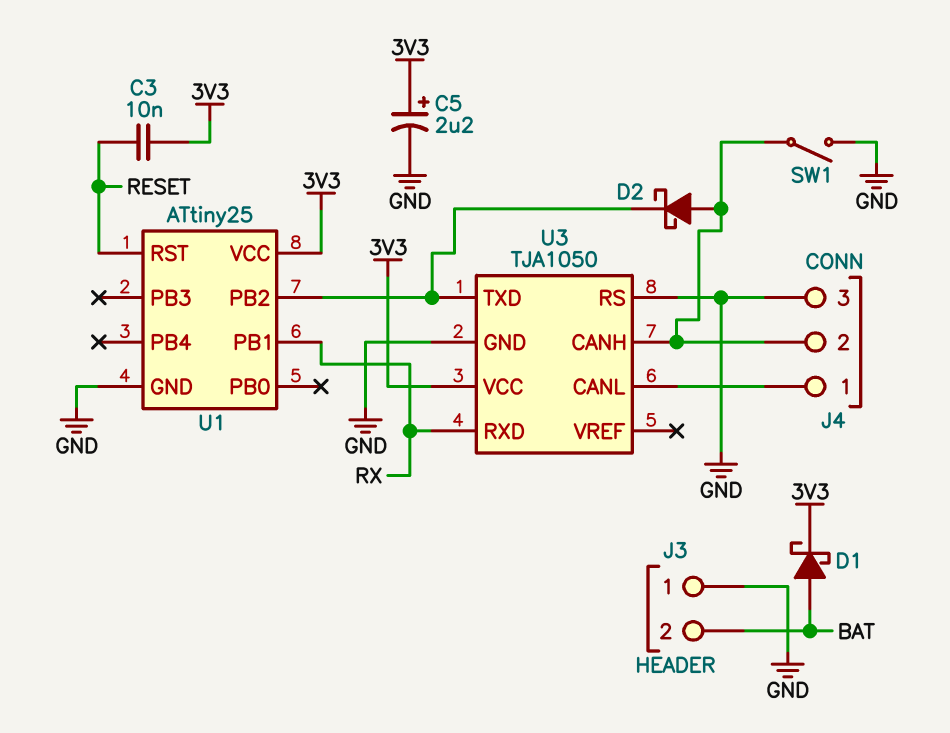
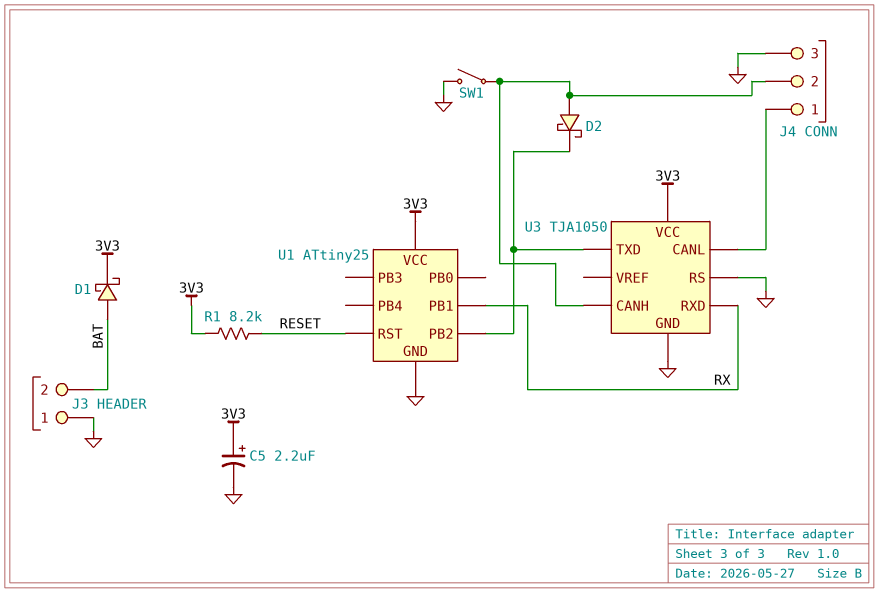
C3: 10nF (3V3, RESET) -> none
R1: none -> 8.2k (3V3, RESET)

